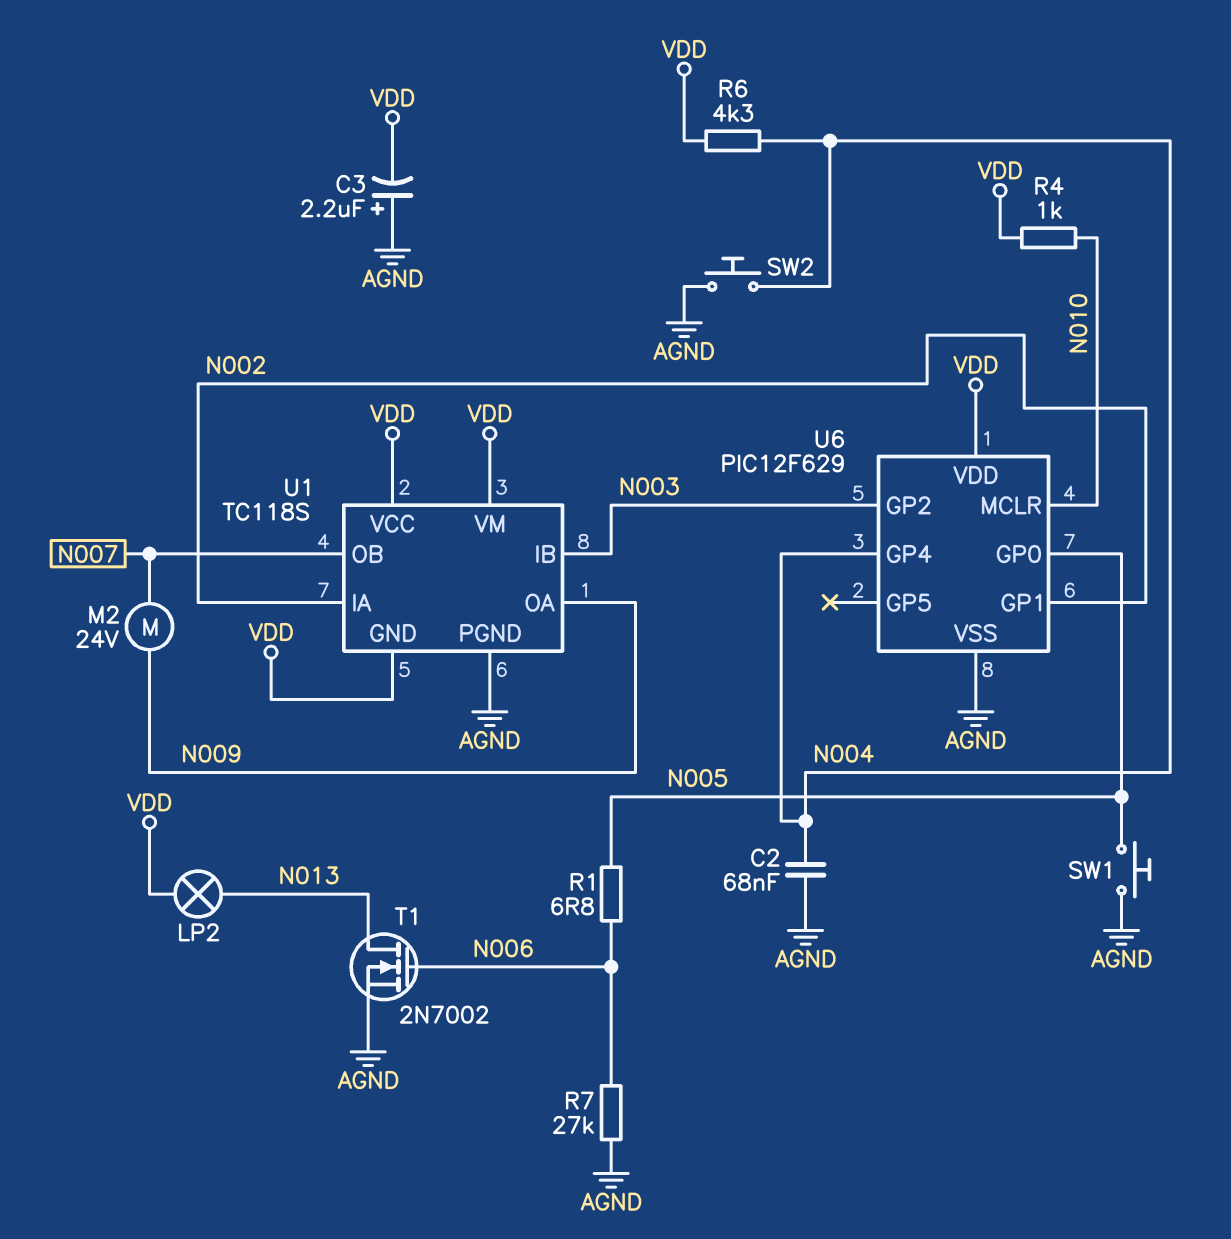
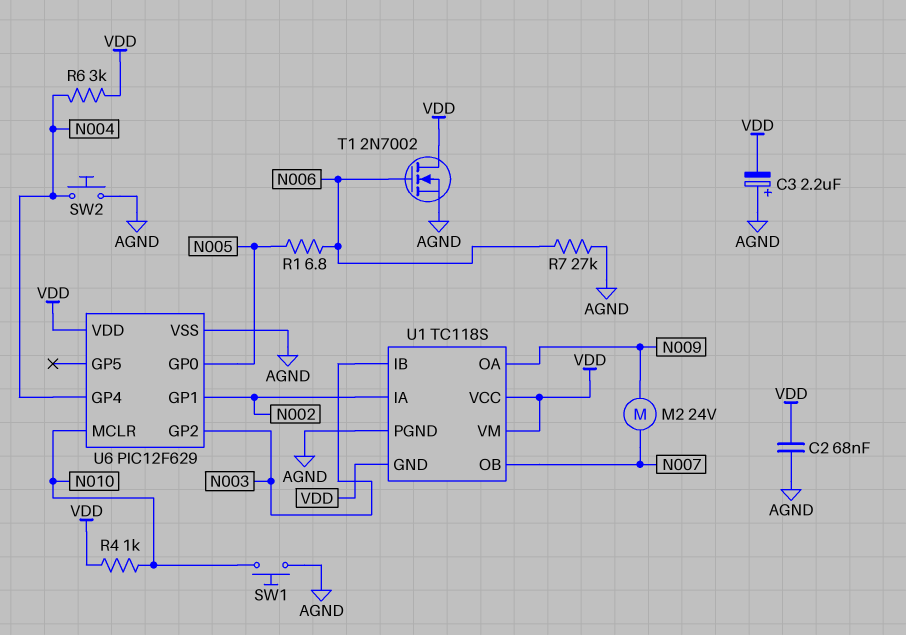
C2: 68nF (AGND, N004) -> 68nF (AGND, VDD)
LP2: lamp (N013, VDD) -> none
R6: 4.3k (N004, VDD) -> 3k (N004, VDD)
SW1: button (AGND, N005) -> button (AGND, N010)
T1: NMOS 2N7002 (G N006, D N013, S AGND) -> NMOS 2N7002 (G N006, D VDD, S AGND)

